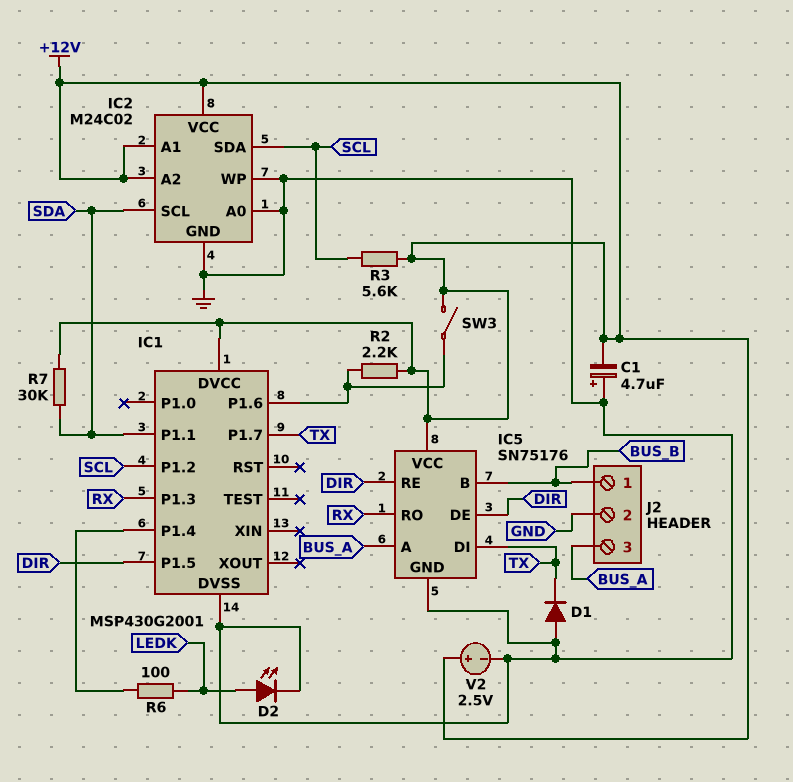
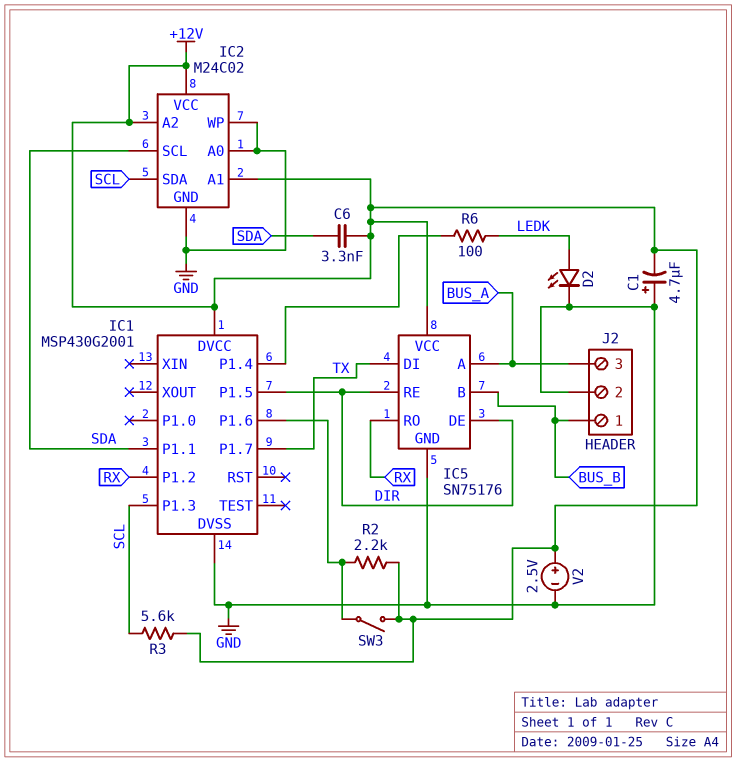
C6: none -> 3.3nF (+12V, SDA)
D1: diode (A GND, K TX) -> none
IC1 pin P1.2: SCL -> RX
IC1 pin P1.3: RX -> SCL
R7: 30k (+12V, SDA) -> none

